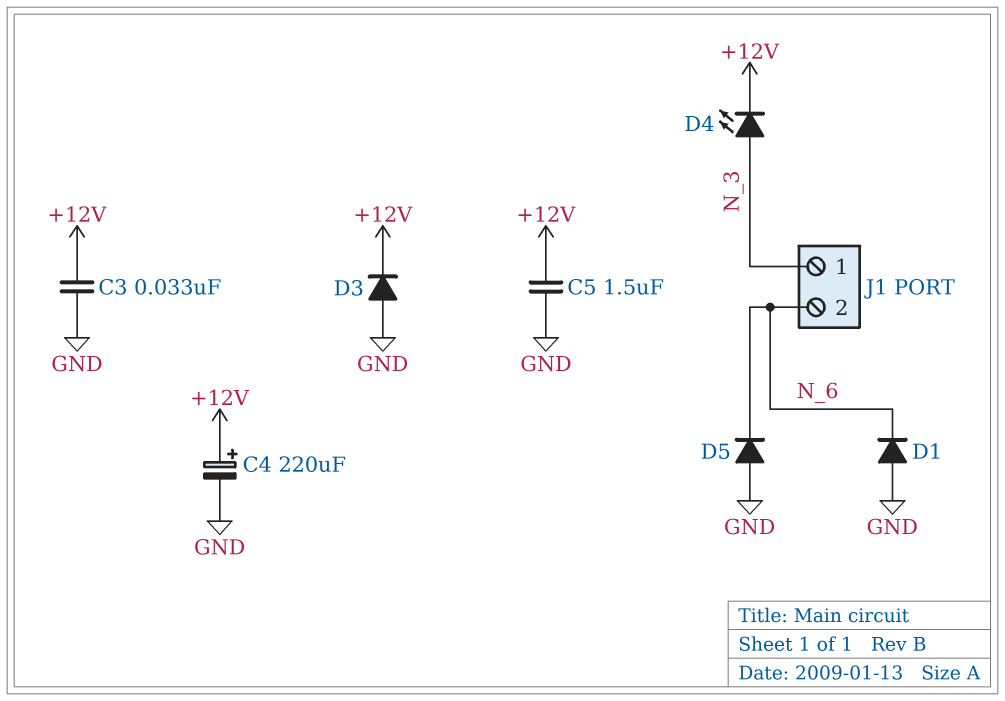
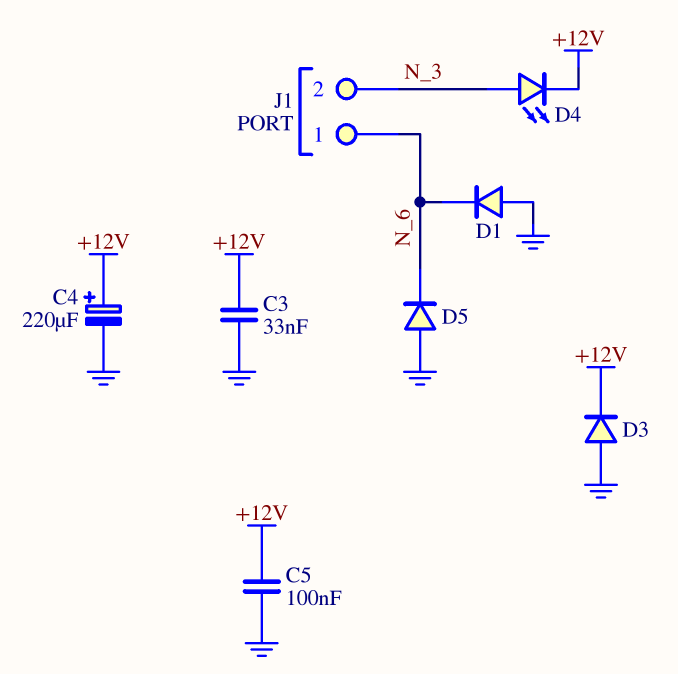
C5: 1.5uF (+12V, GND) -> 100nF (+12V, GND)
J1 pin 1: N_3 -> N_6
J1 pin 2: N_6 -> N_3

